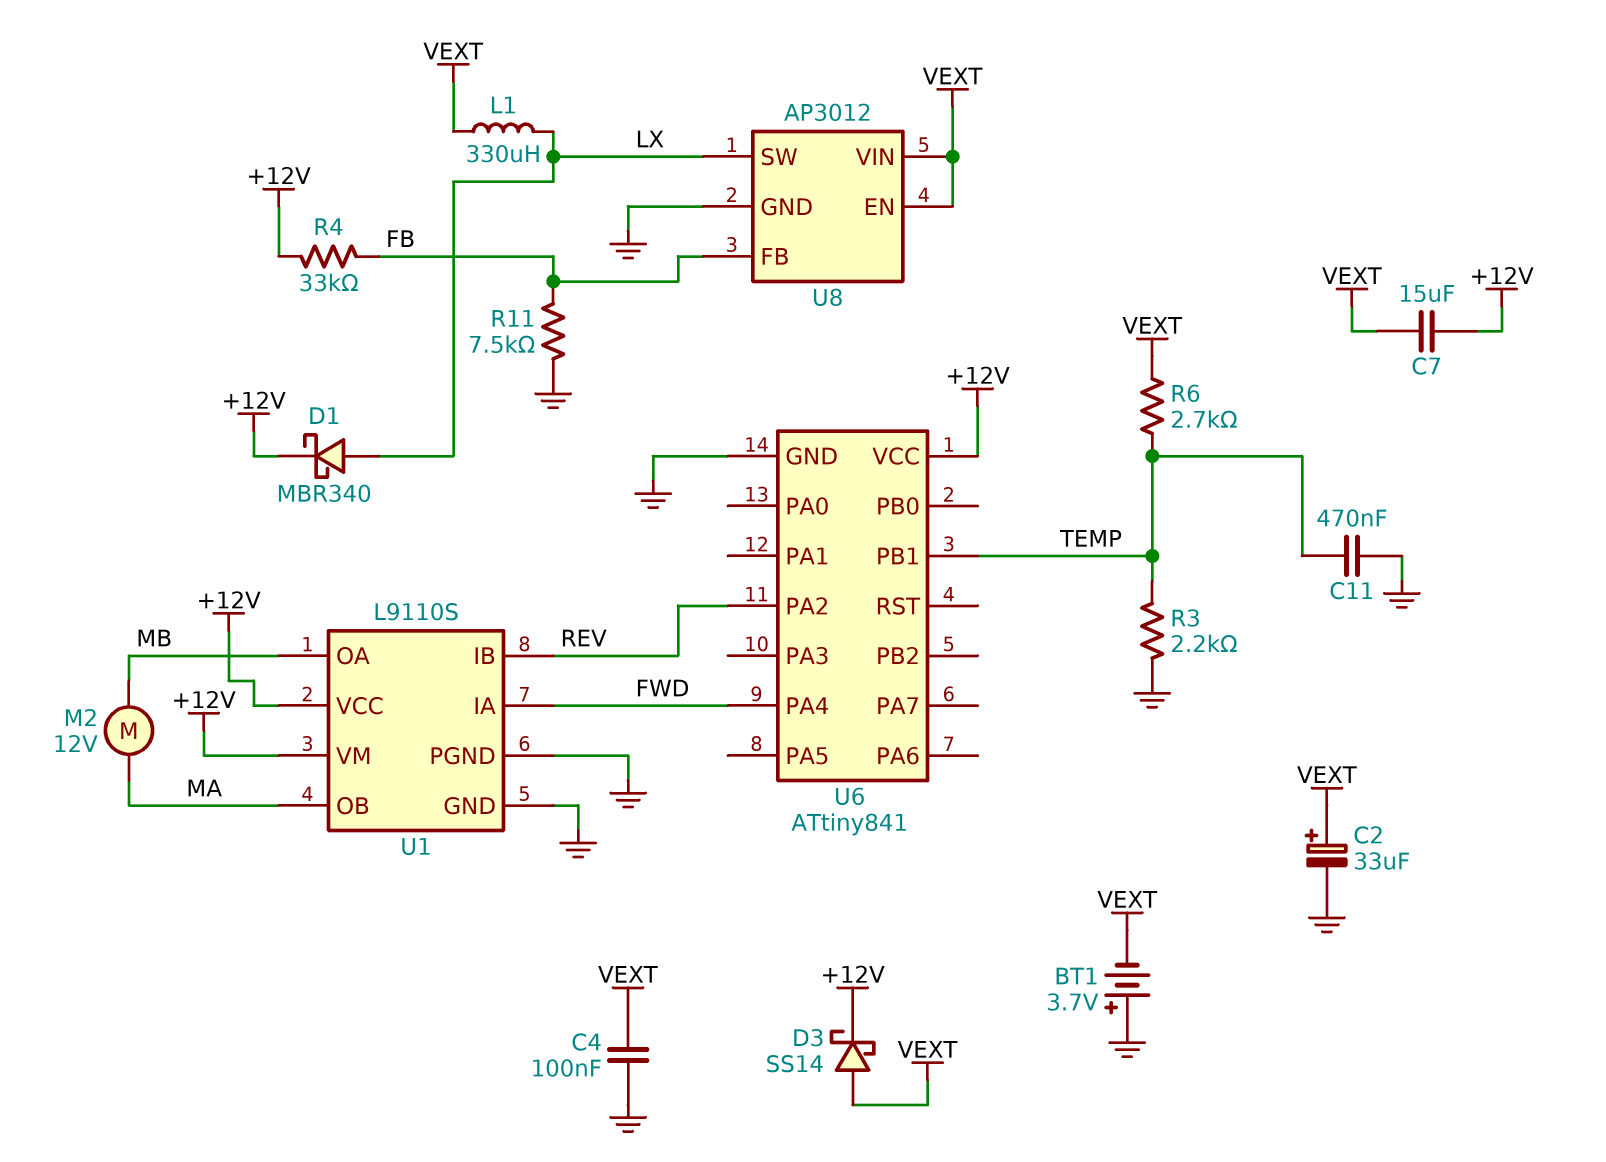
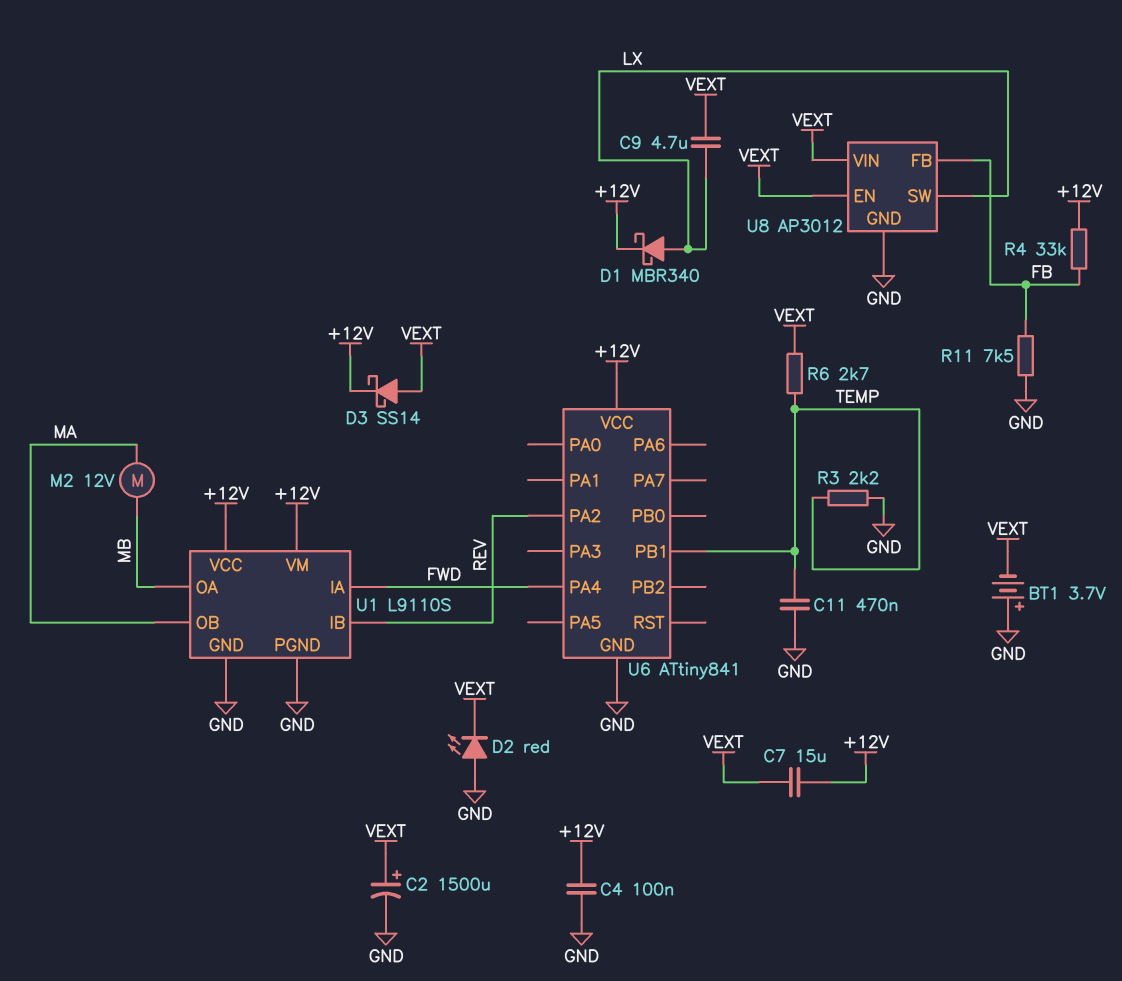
C2: 33uF (plus VEXT, minus GND) -> 1500uF (plus VEXT, minus GND)
C4: 100nF (GND, VEXT) -> 100nF (+12V, GND)
C9: none -> 4.7uF (LX, VEXT)
D2: none -> LED red (A GND, K VEXT)
L1: 330uH (LX, VEXT) -> none

